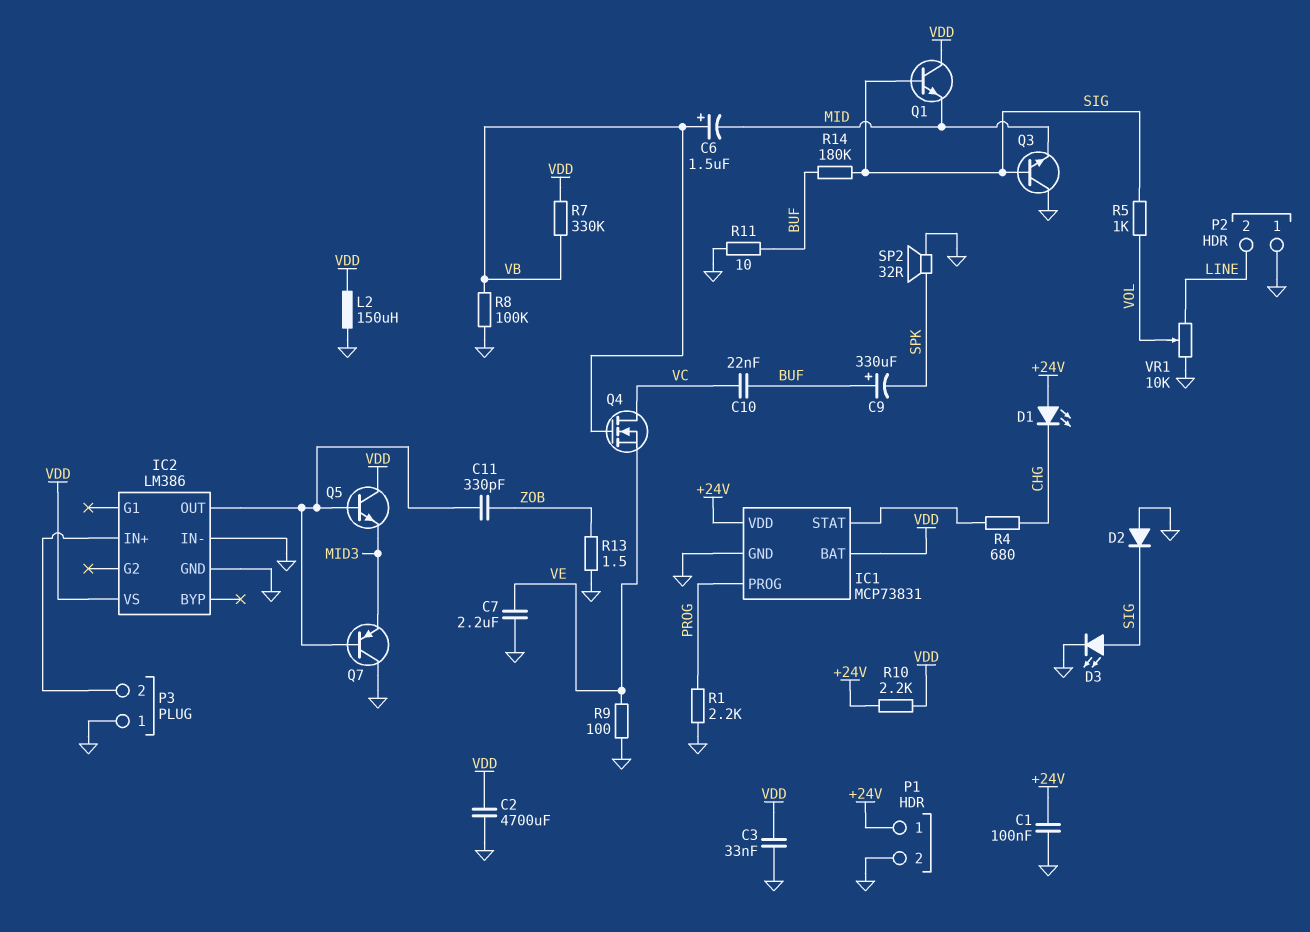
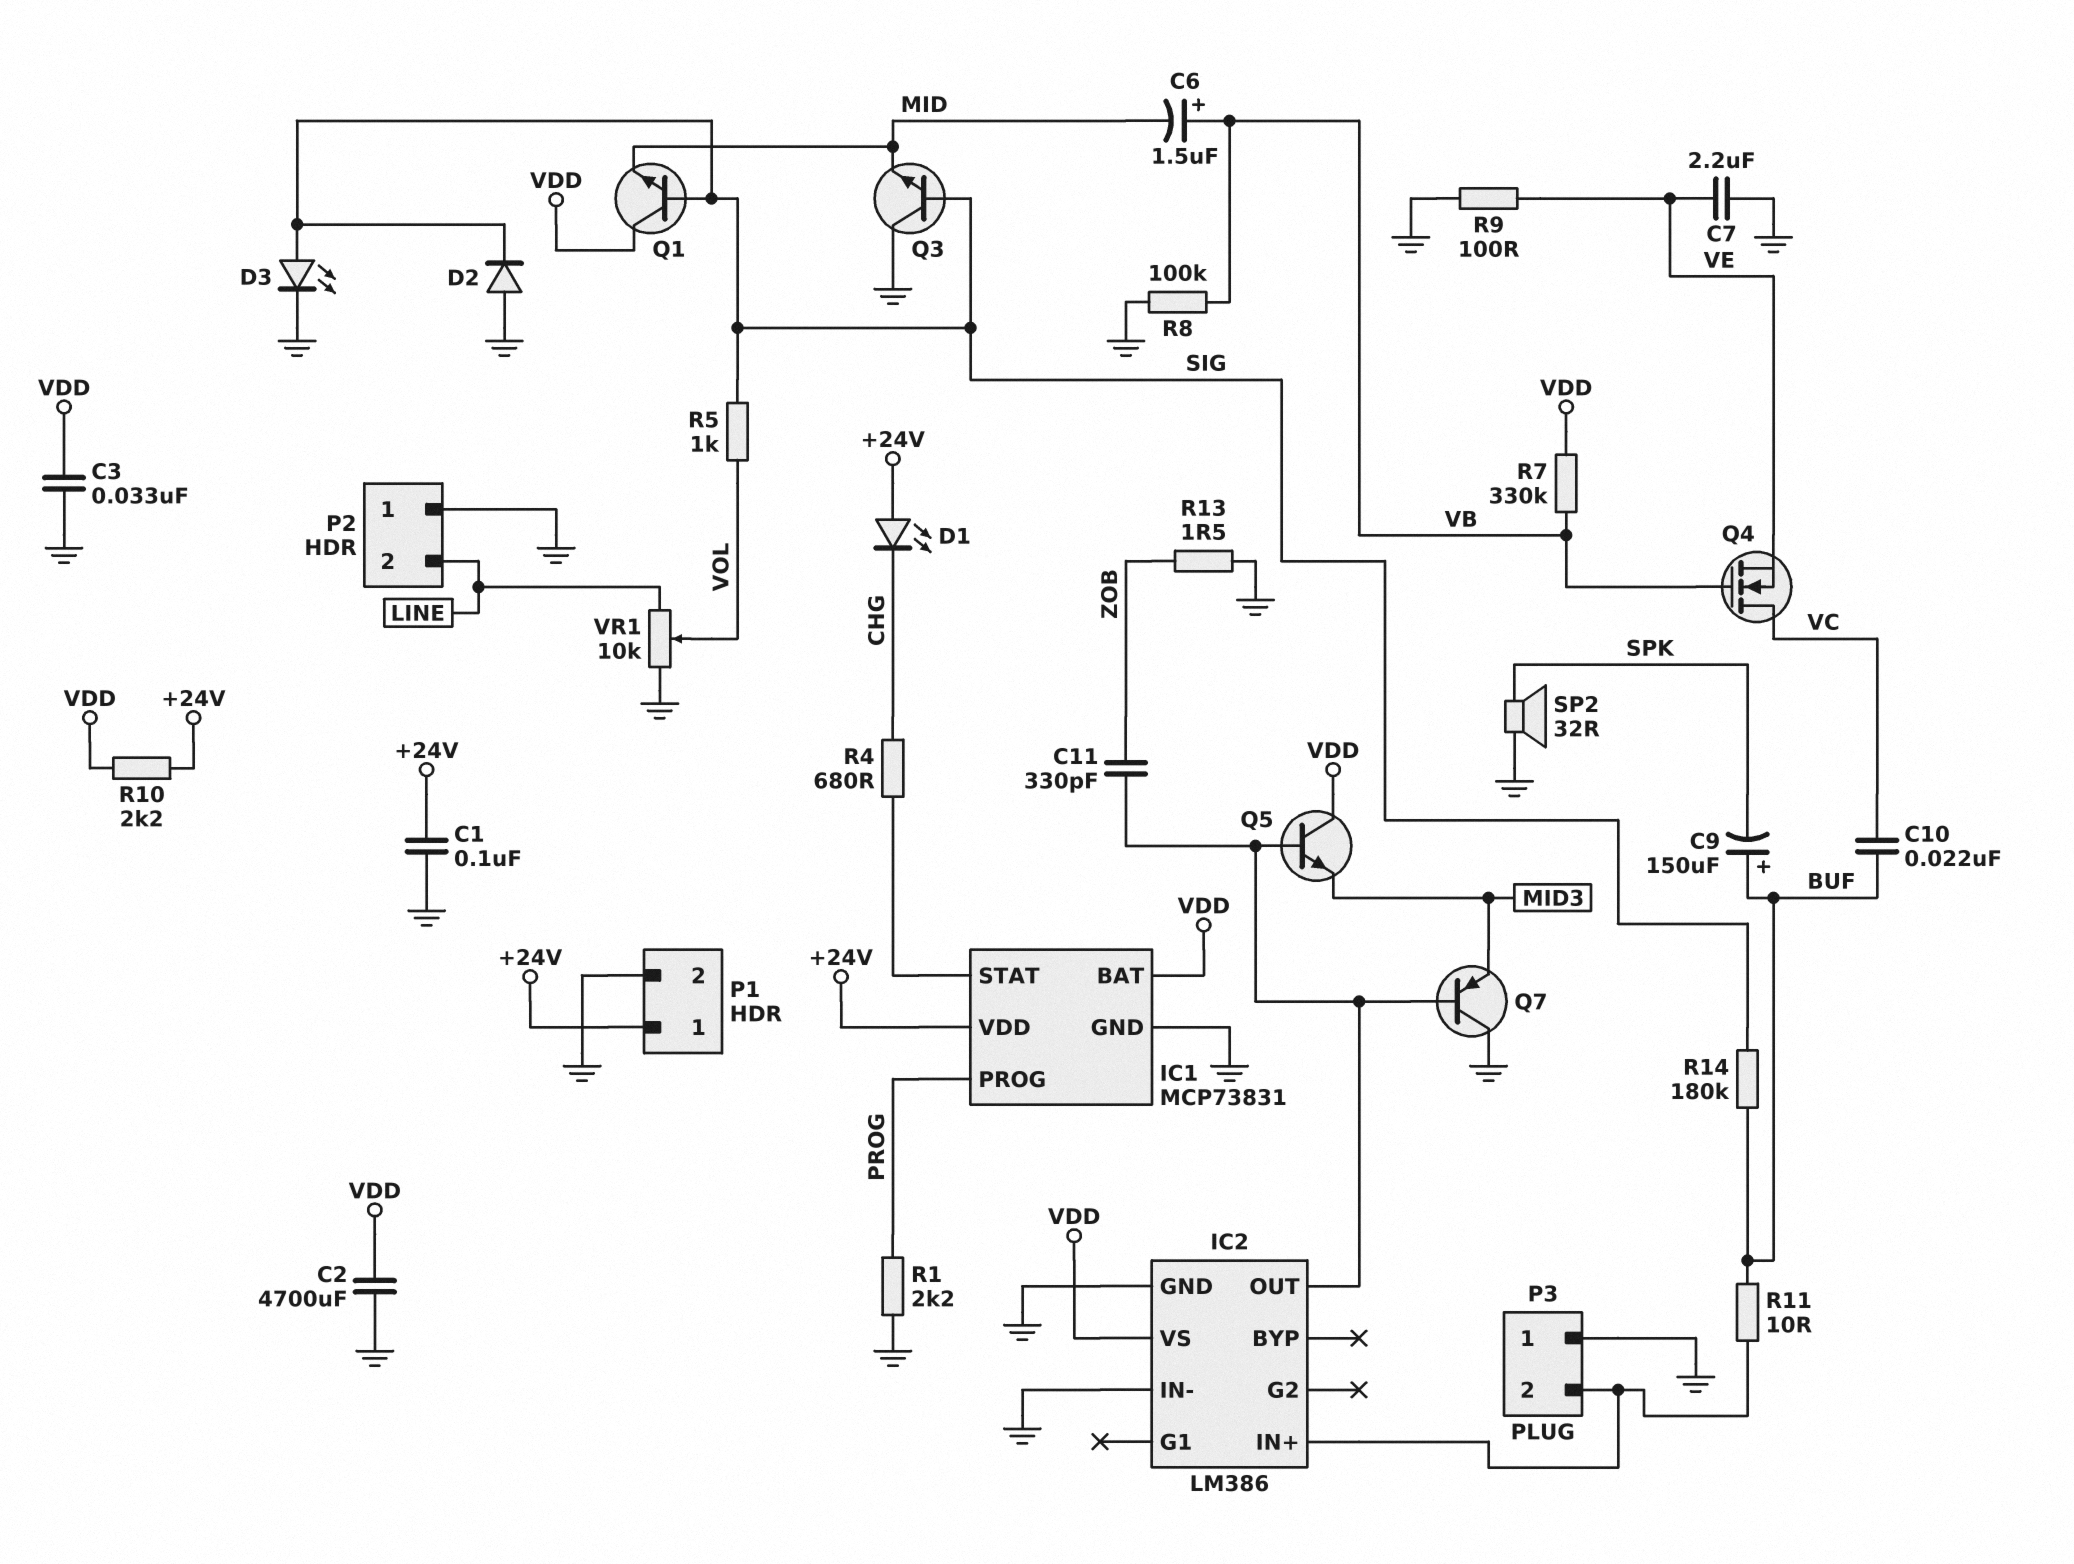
C9: 330uF (plus BUF, minus SPK) -> 150uF (plus BUF, minus SPK)
L2: 150uH (GND, VDD) -> none
R11: 10 (BUF, GND) -> 10 (BUF, IC2/IN+)

